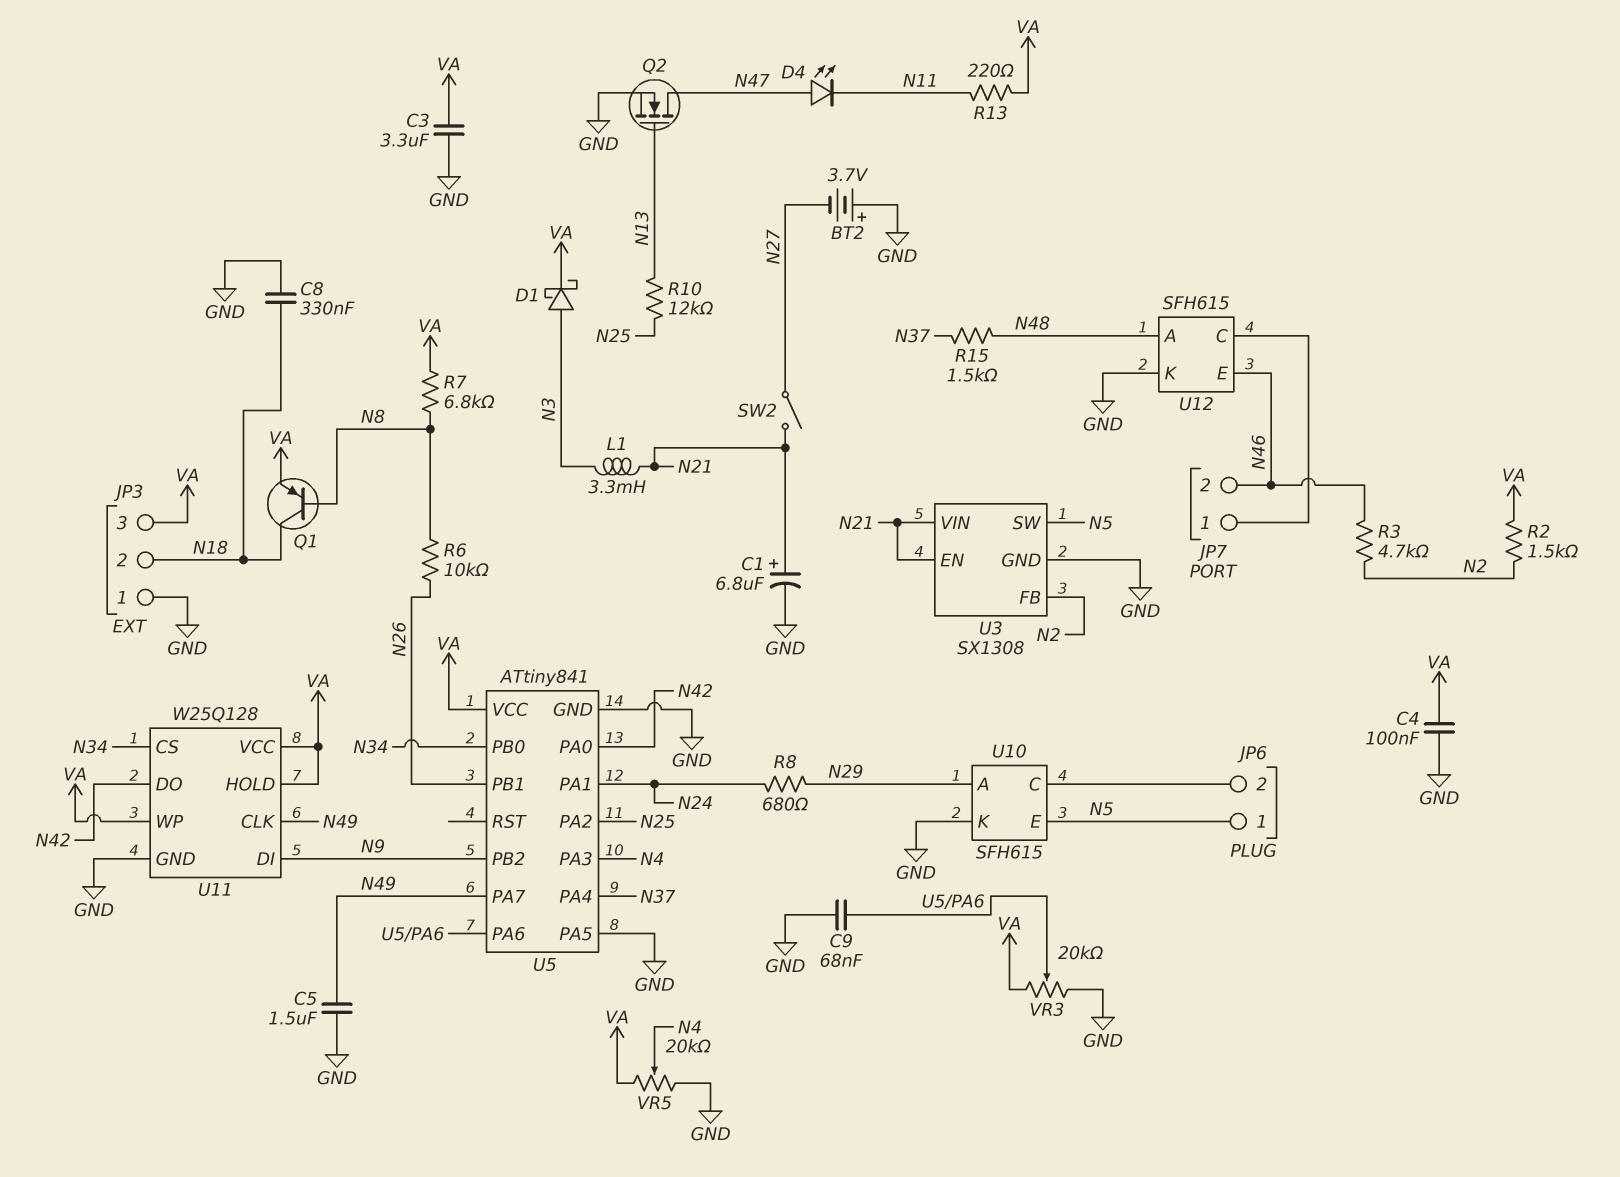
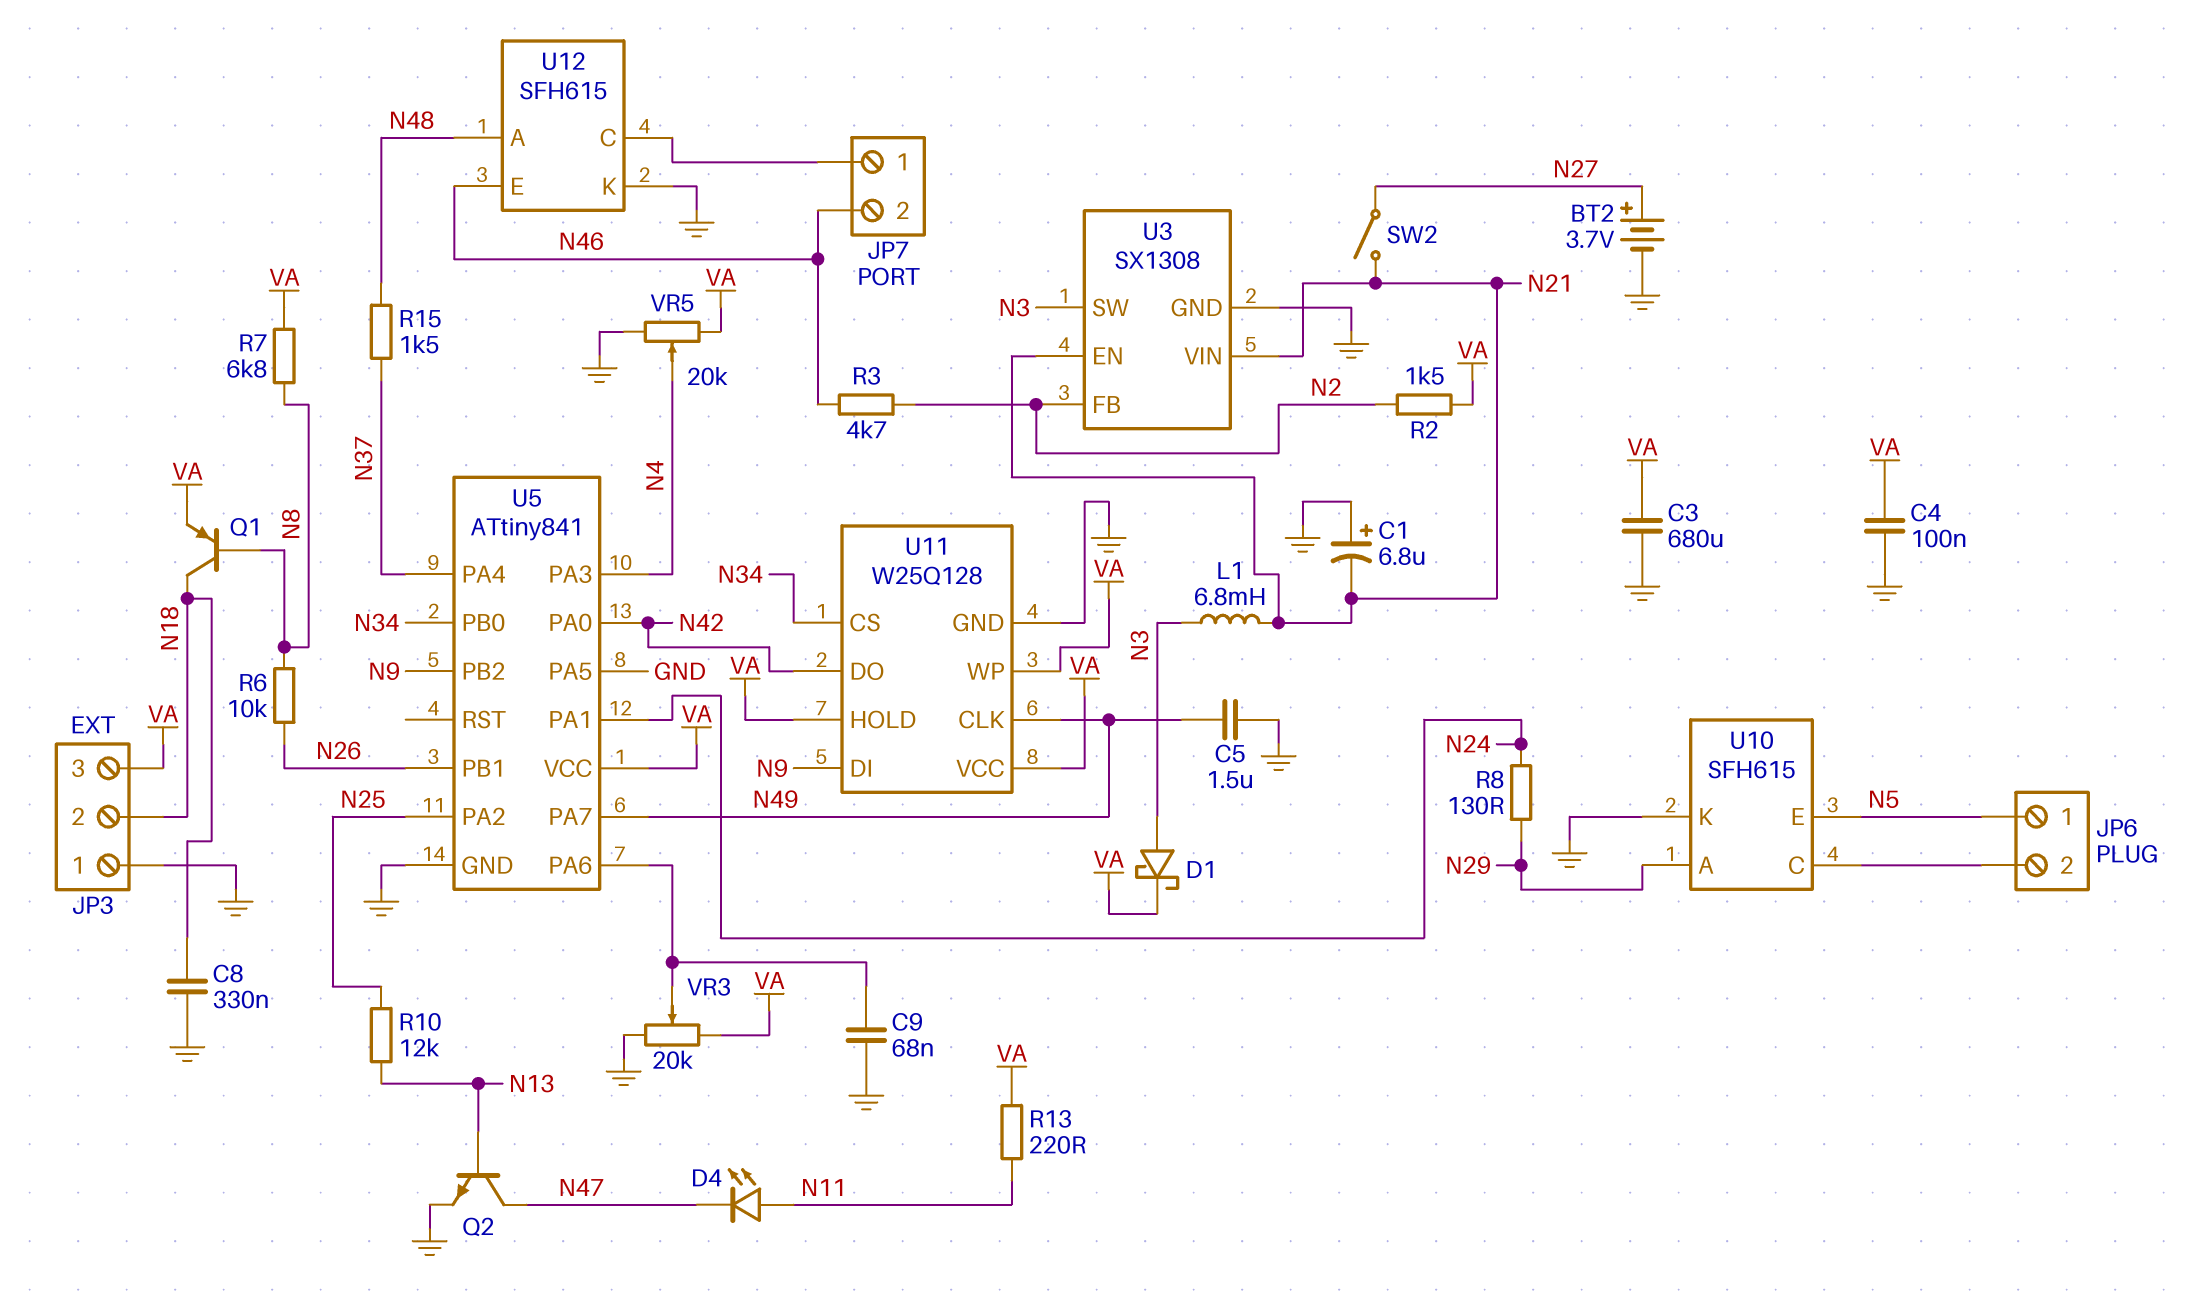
BT2: 3.7V (plus GND, minus N27) -> 3.7V (plus N27, minus GND)
C1: 6.8uF (plus N21, minus GND) -> 6.8uF (plus GND, minus N21)
C3: 3.3uF (GND, VA) -> 680uF (GND, VA)
D4: LED (A N47, K N11) -> LED (A N11, K N47)
L1: 3.3mH (N3, N21) -> 6.8mH (N3, N21)
Q2: NMOS (G N13, D N47, S GND) -> NPN (B N13, C N47, E GND)
R8: 680 (N24, N29) -> 130 (N24, N29)
U3 pin SW: N5 -> N3

